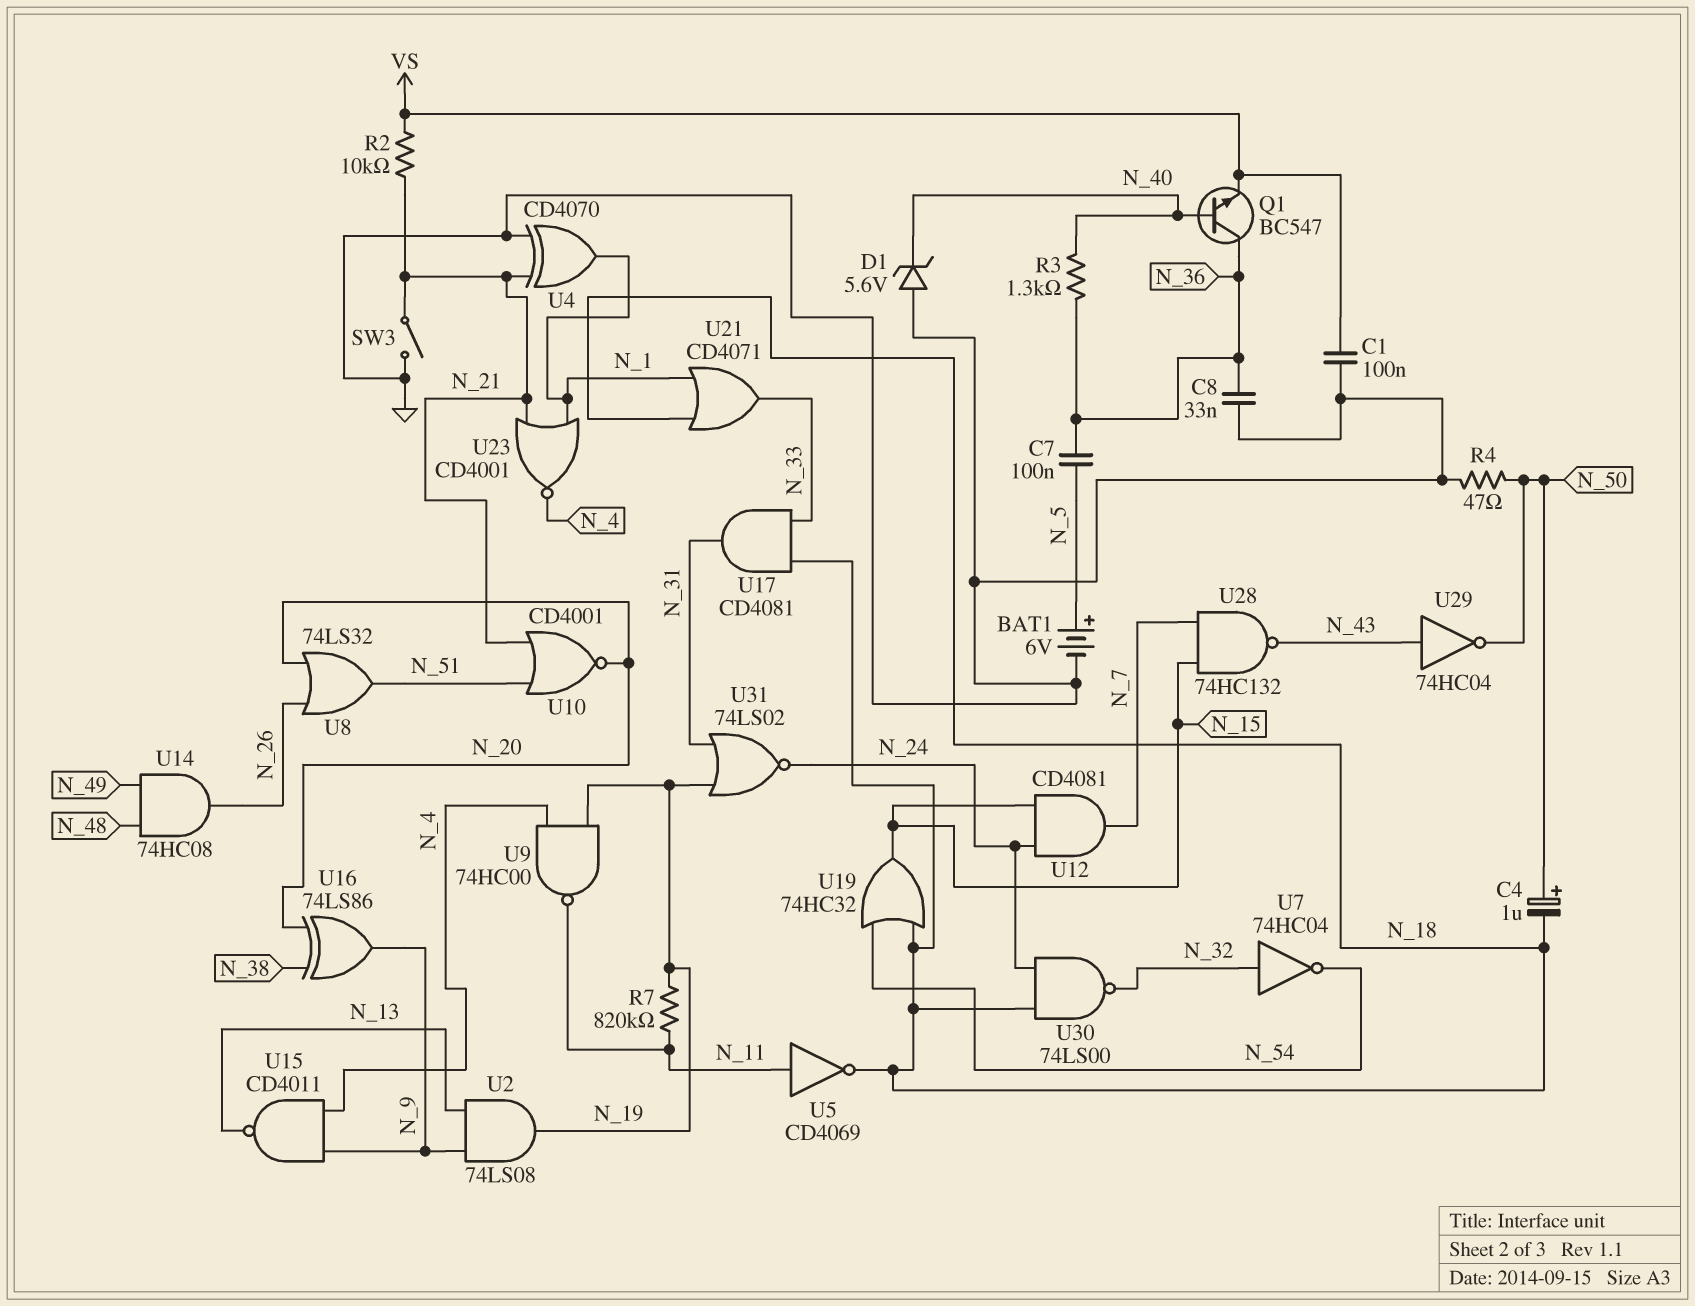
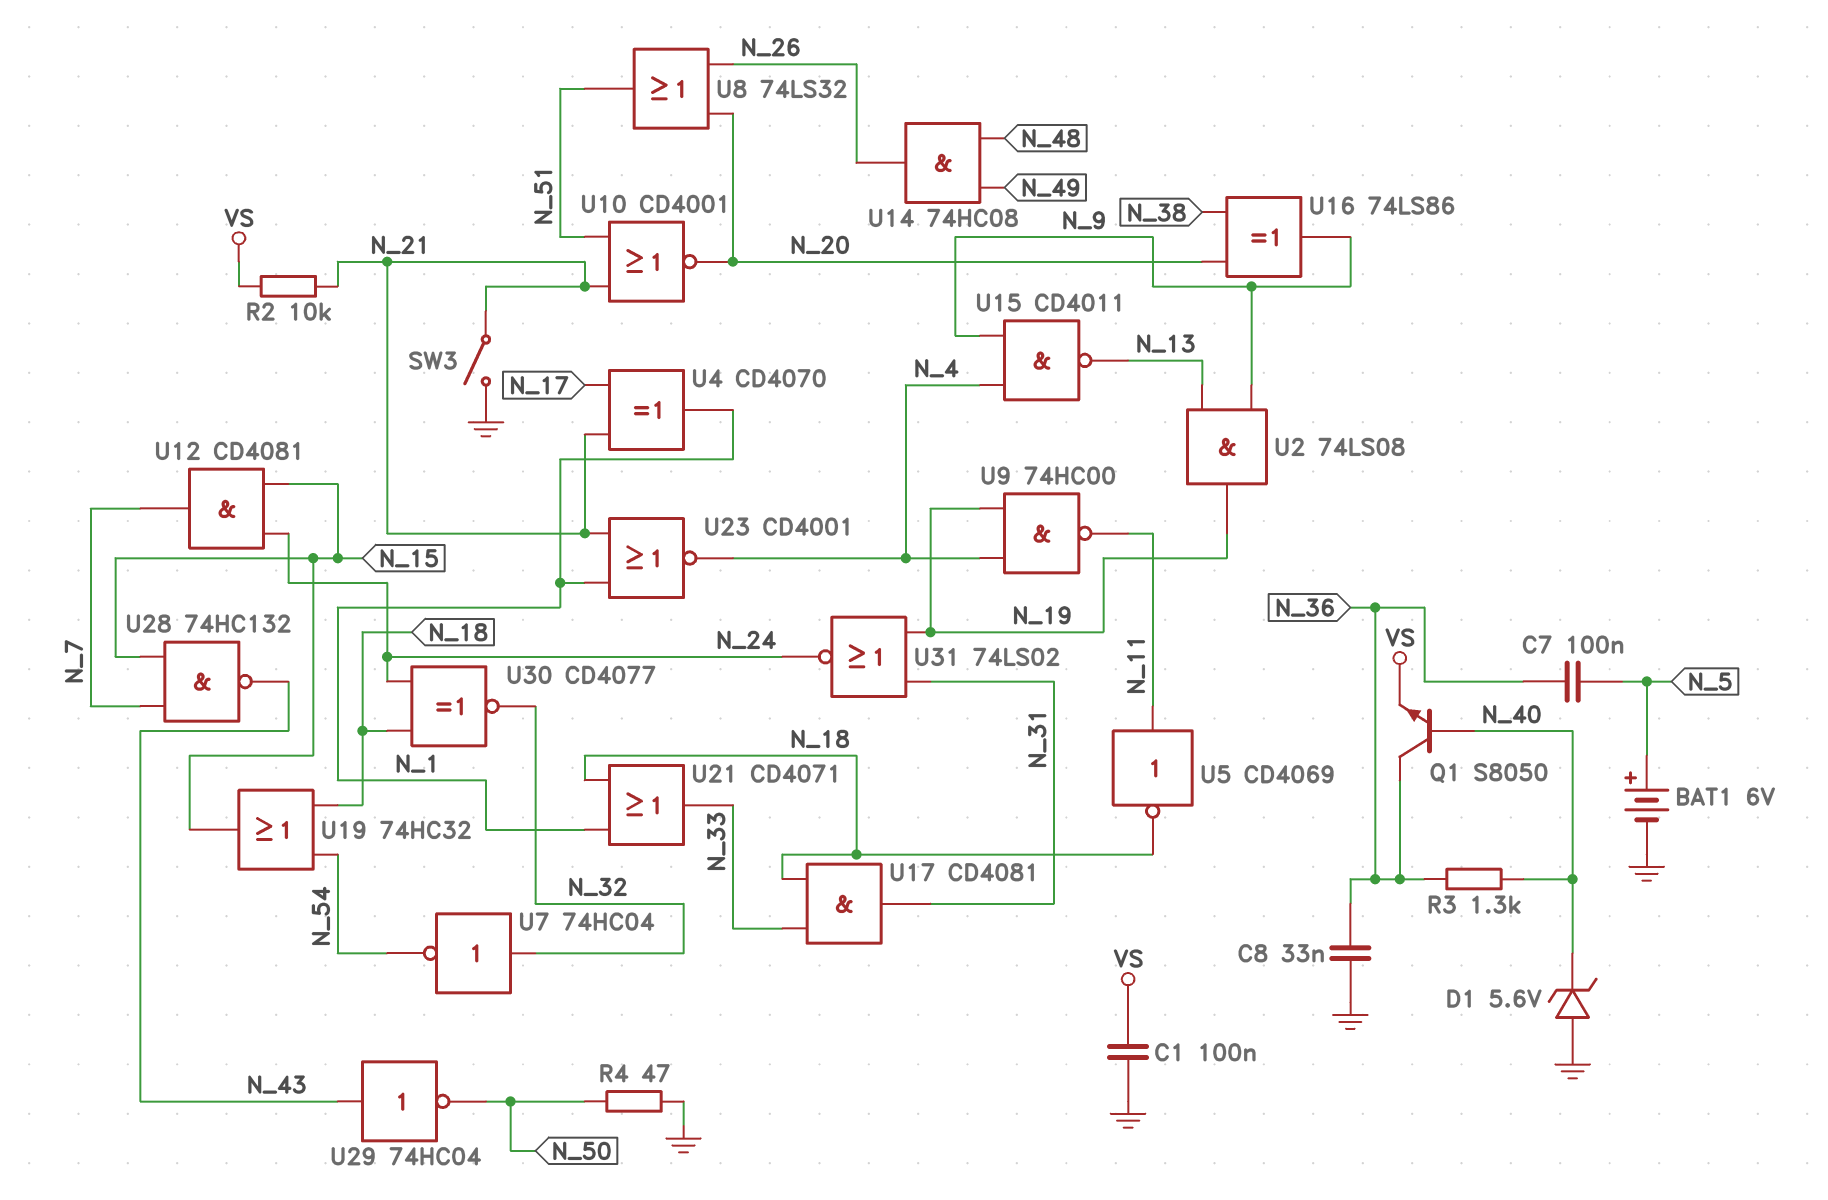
C4: 1uF (plus N_50, minus N_18) -> none
Q1: NPN BC547 (B N_40, C N_36, E VS) -> NPN S8050 (B N_40, C N_36, E VS)
R7: 820k (N_11, N_19) -> none
U4: XOR CD4070 (in GND, in N_21, out N_1) -> XOR CD4070 (in N_17, in N_21, out N_1)
U30: NAND 74LS00 (in N_18, in N_24, out N_32) -> XNOR CD4077 (in N_18, in N_24, out N_32)

